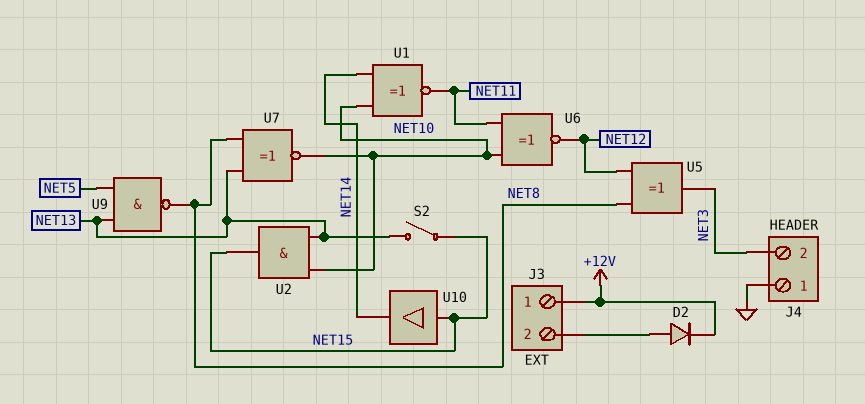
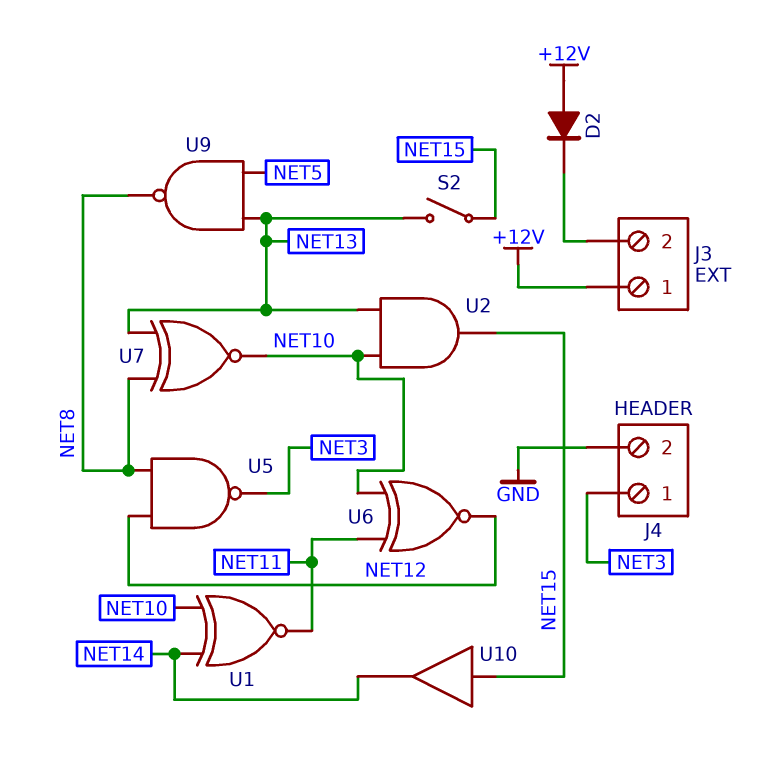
D2: diode (A J3/2, K +12V) -> diode (A +12V, K J3/2)
J4 pin 1: GND -> NET3
J4 pin 2: NET3 -> GND
U5: XOR (in NET8, in NET12, out NET3) -> NAND (in NET8, in NET12, out NET3)

